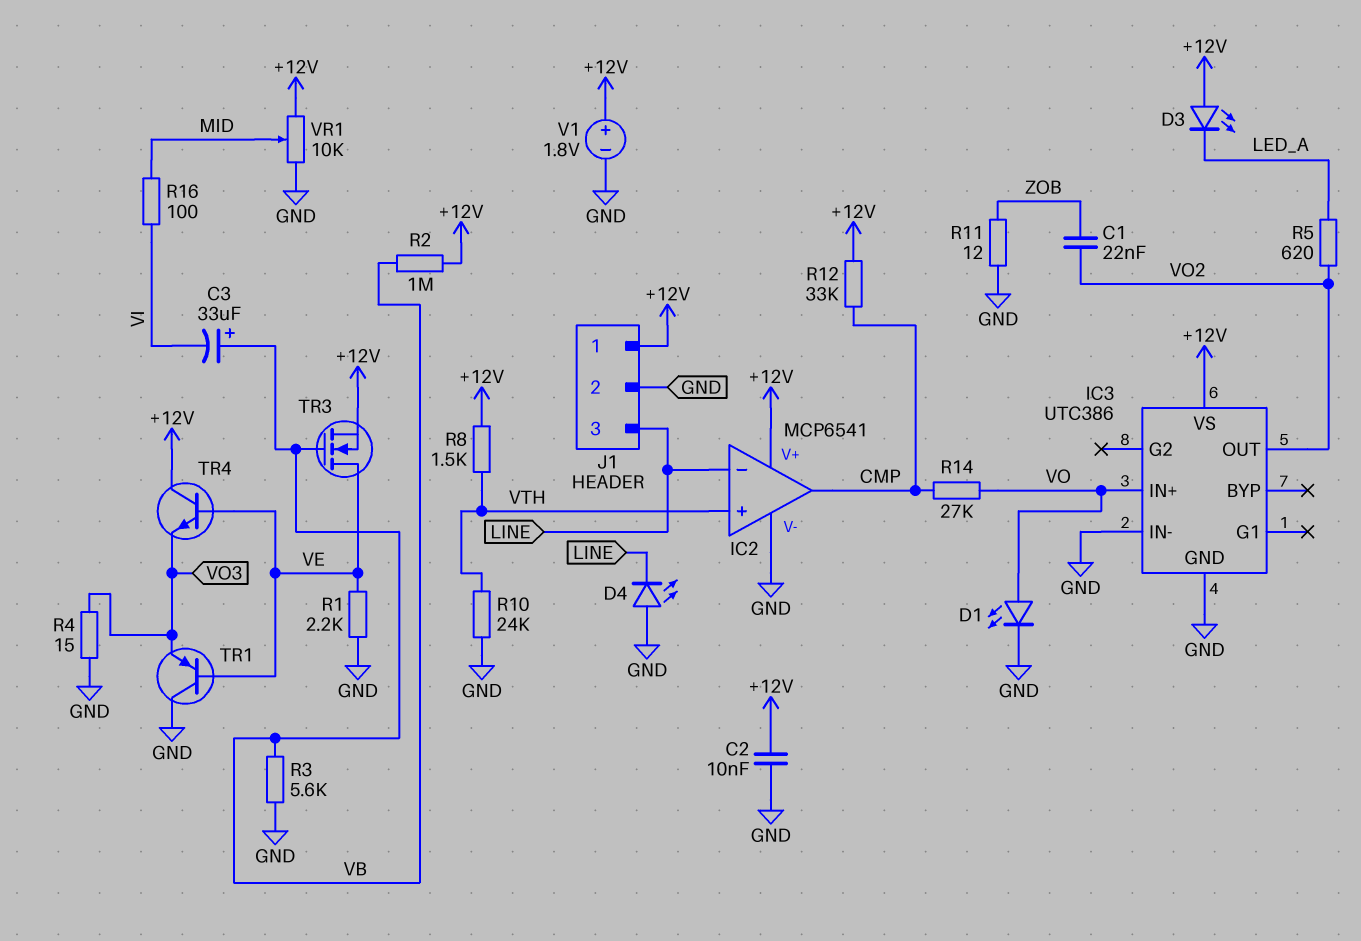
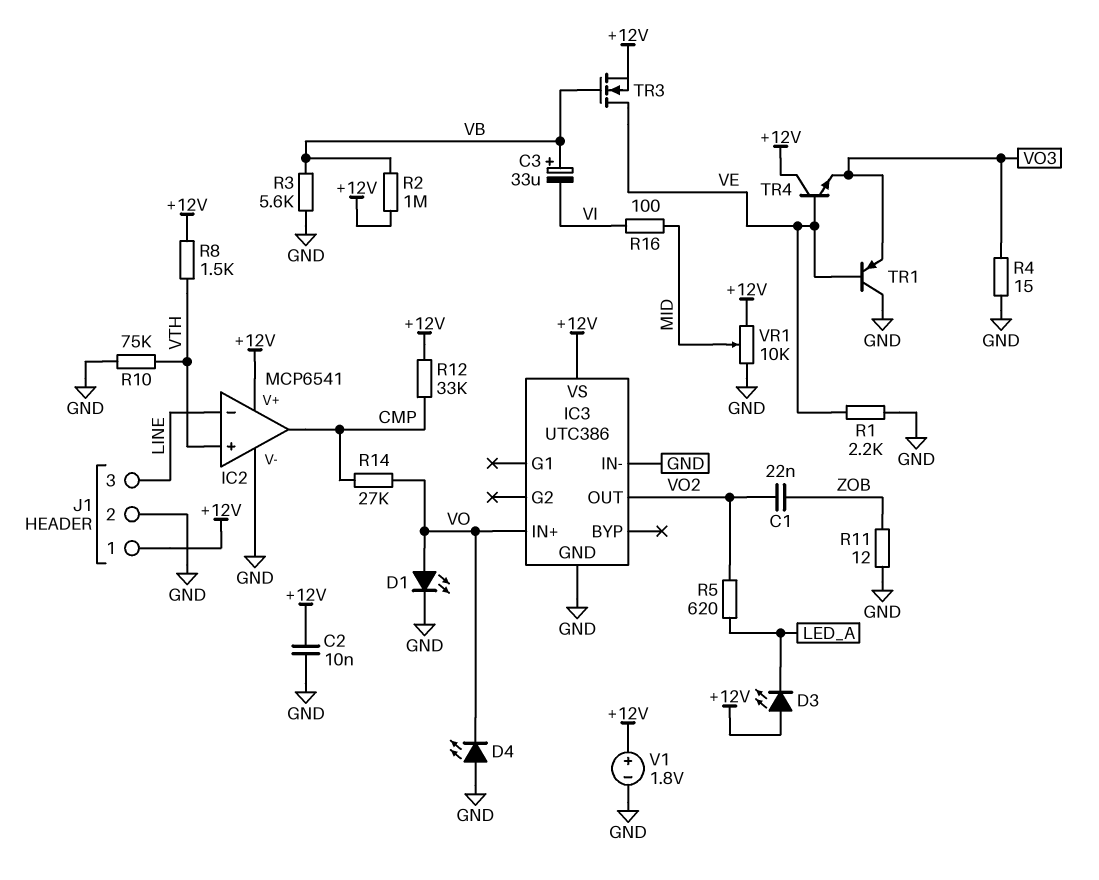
D4: LED (A GND, K LINE) -> LED (A GND, K VO)
R10: 24k (GND, VTH) -> 75k (GND, VTH)

